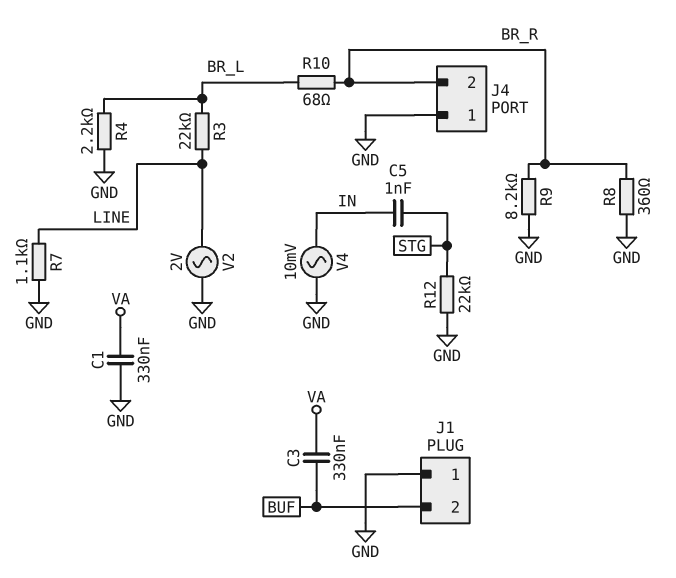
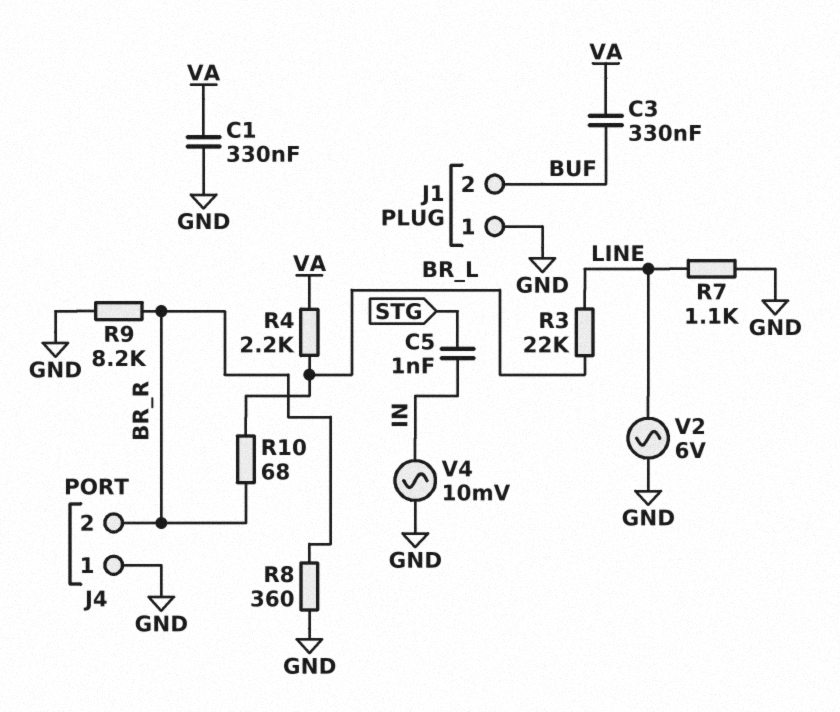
R4: 2.2k (BR_L, GND) -> 2.2k (BR_L, VA)
R12: 22k (GND, STG) -> none
V2: AC 2V (GND, LINE) -> AC 6V (GND, LINE)

